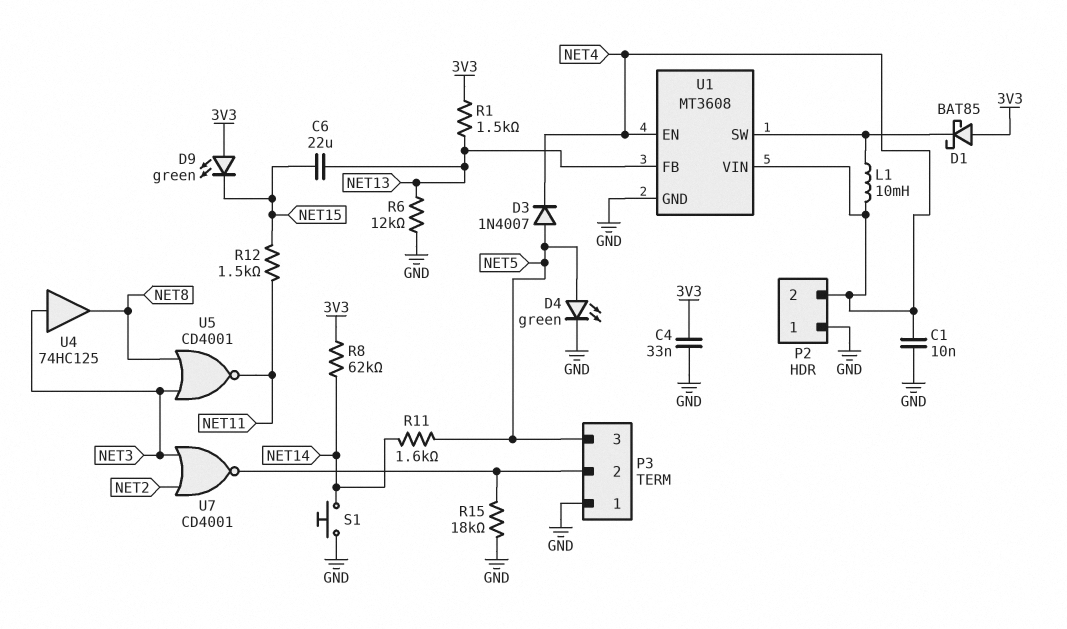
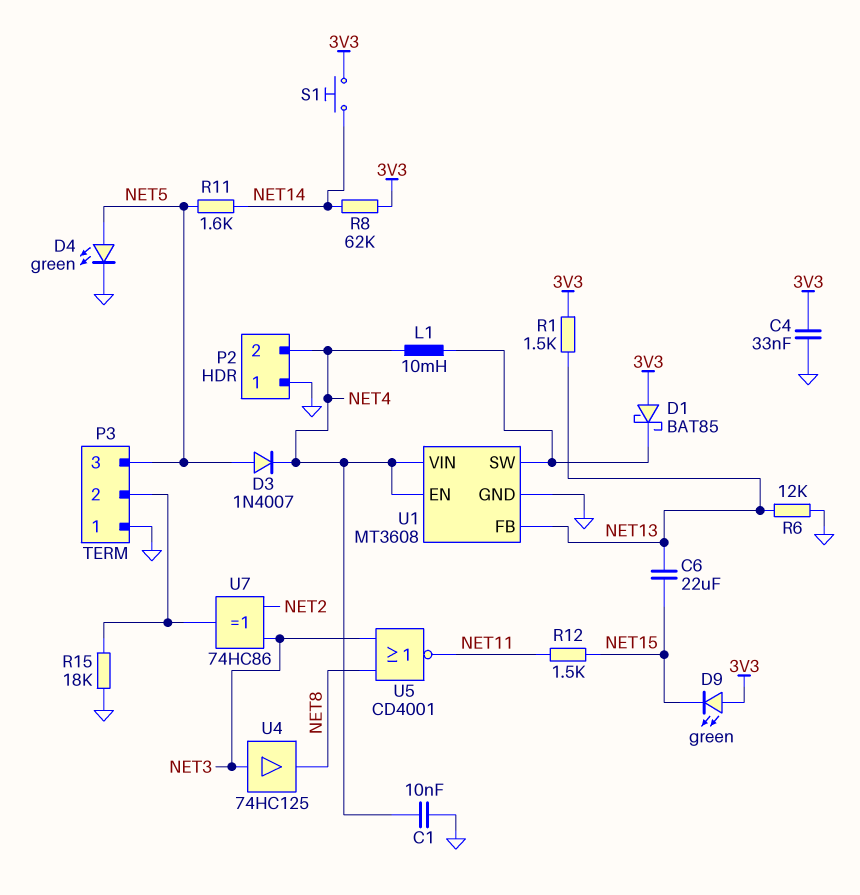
S1: button (GND, NET14) -> button (3V3, NET14)
U7: NOR CD4001 (in NET2, in NET3, out P3/2) -> XOR 74HC86 (in NET2, in NET3, out P3/2)

